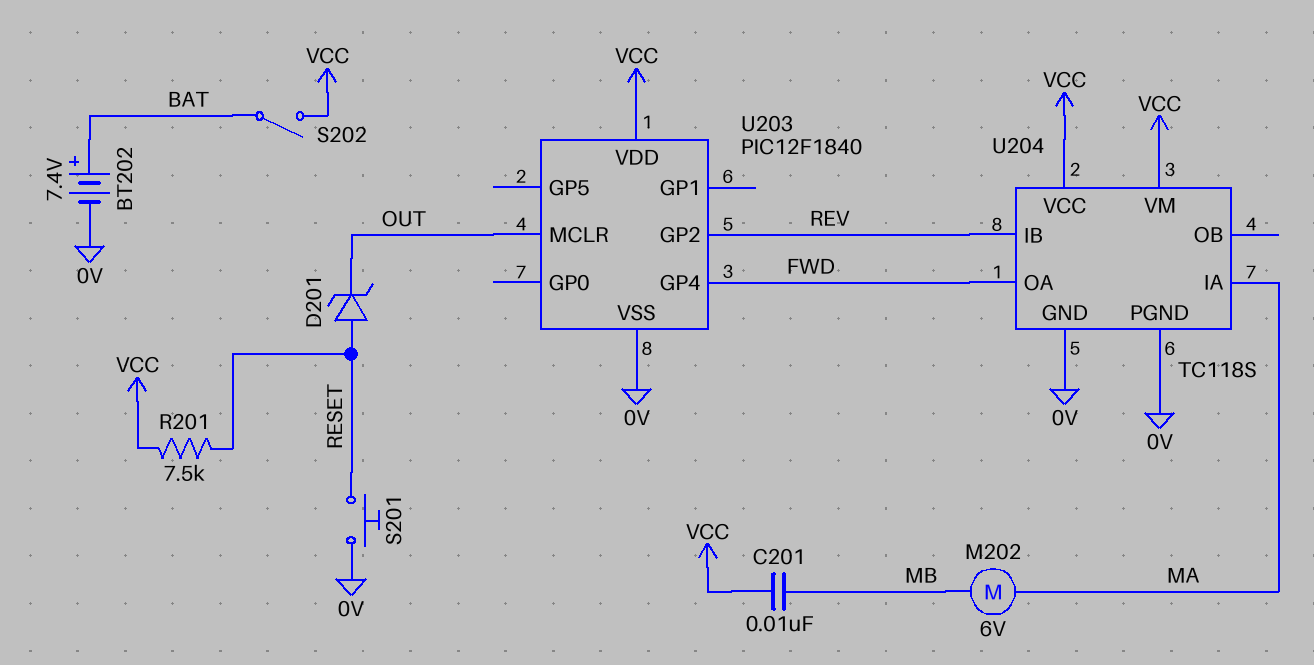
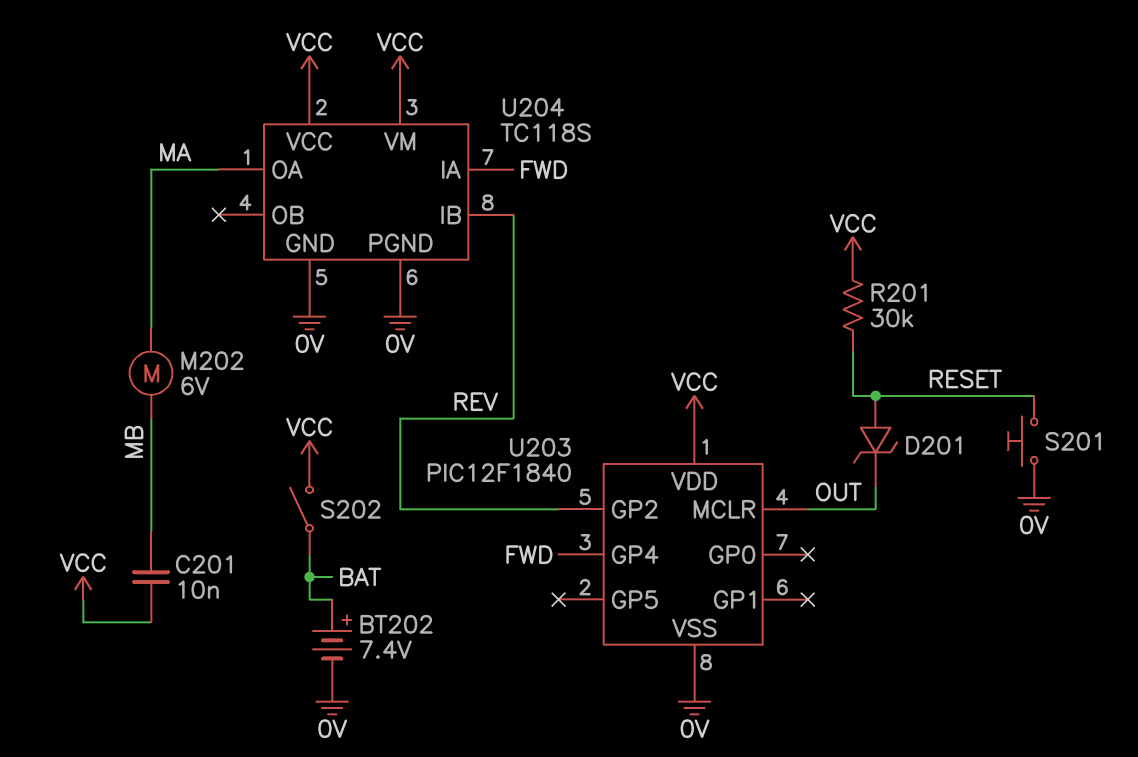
R201: 7.5k (RESET, VCC) -> 30k (RESET, VCC)
U204 pin IA: MA -> FWD
U204 pin OA: FWD -> MA

